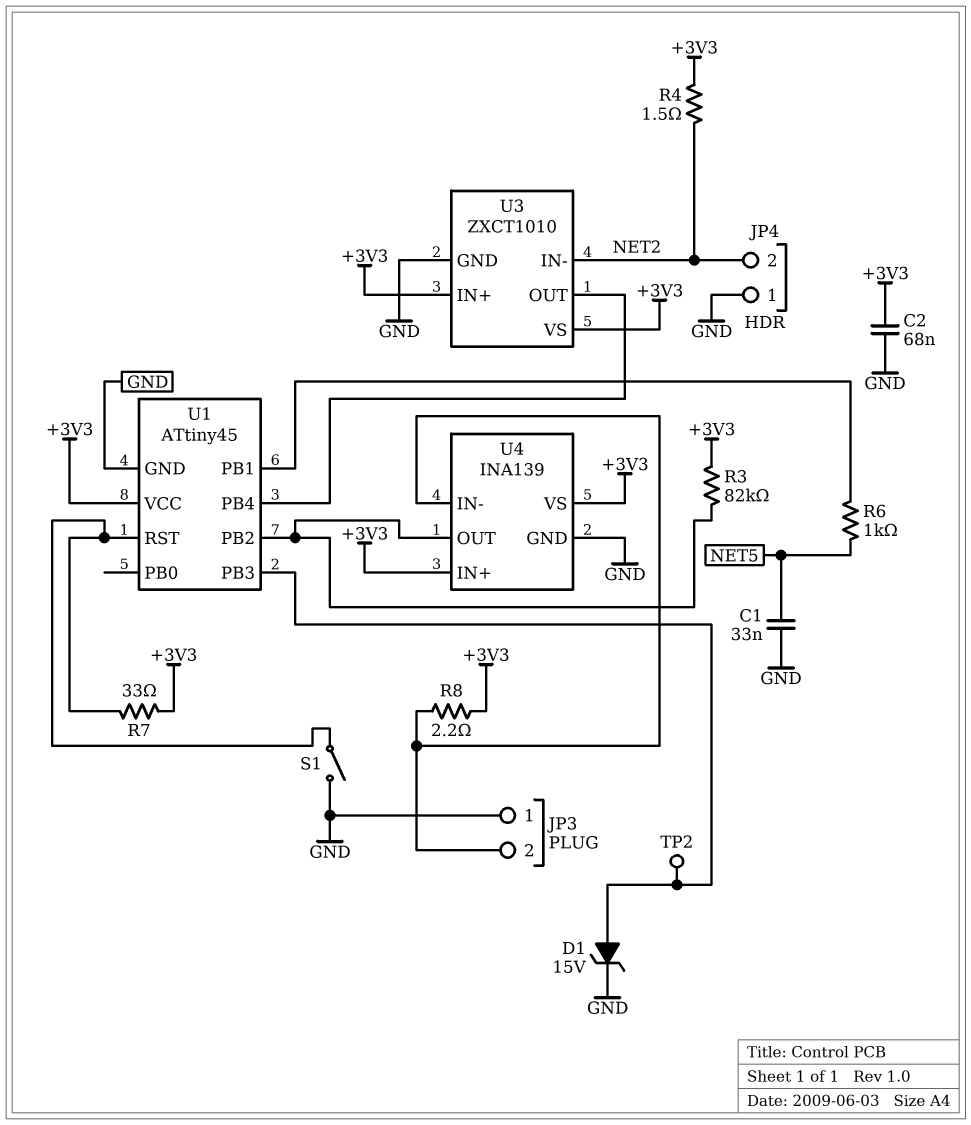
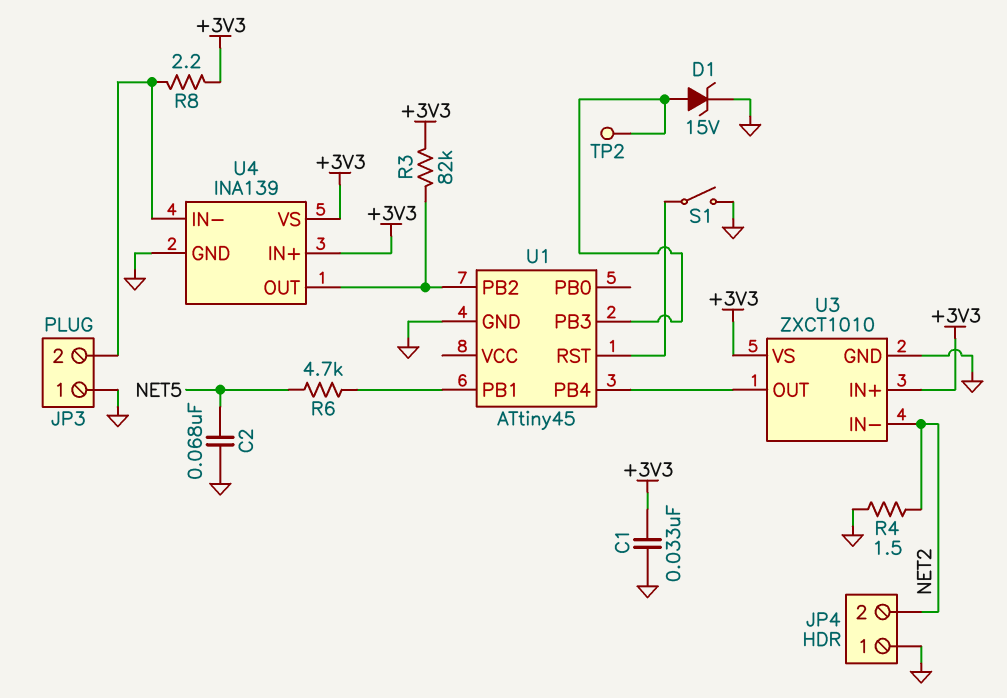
C1: 33nF (GND, NET5) -> 33nF (+3V3, GND)
C2: 68nF (+3V3, GND) -> 68nF (GND, NET5)
R4: 1.5 (+3V3, NET2) -> 1.5 (GND, NET2)
R6: 1k (NET5, U1/PB1) -> 4.7k (NET5, U1/PB1)
R7: 33 (+3V3, U1/RST) -> none
U1 pin VCC: +3V3 -> none

